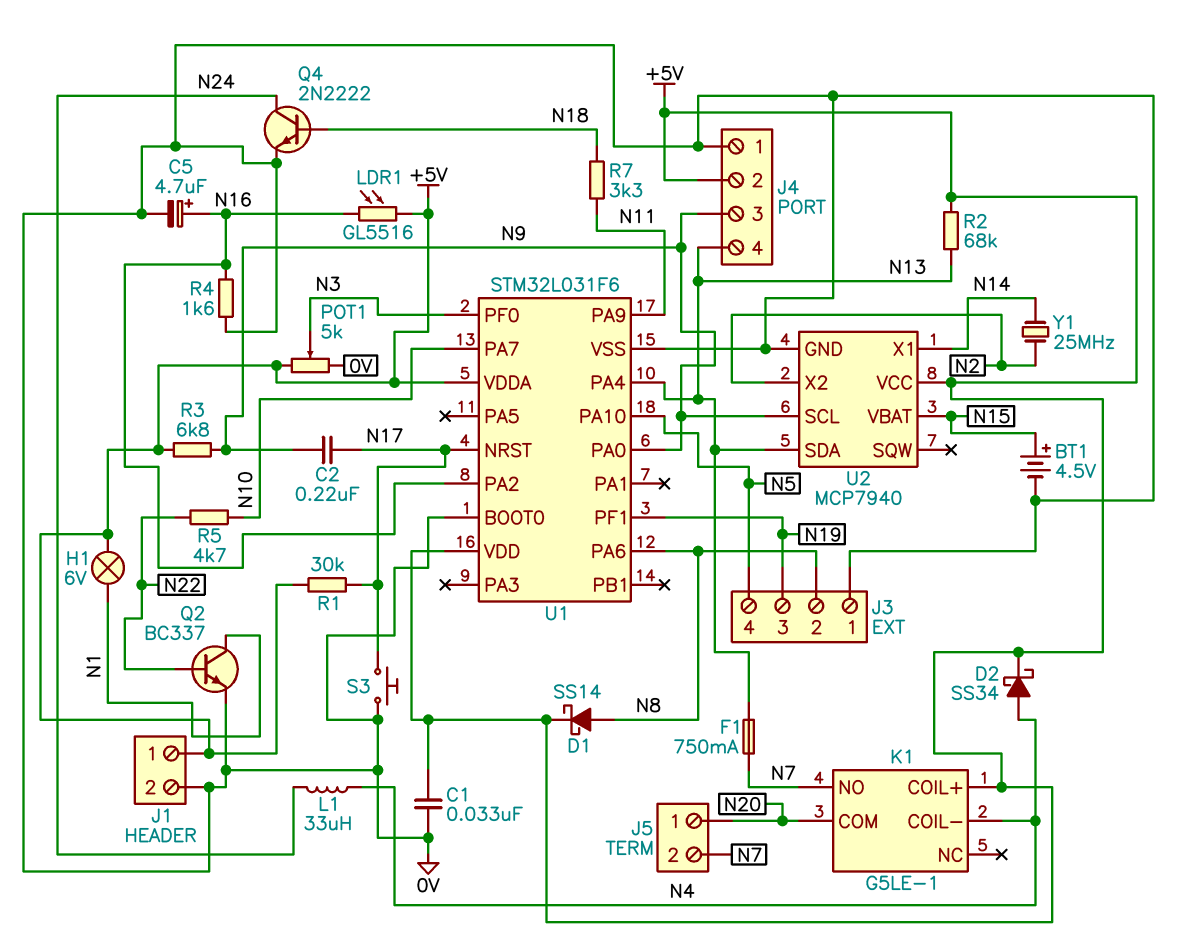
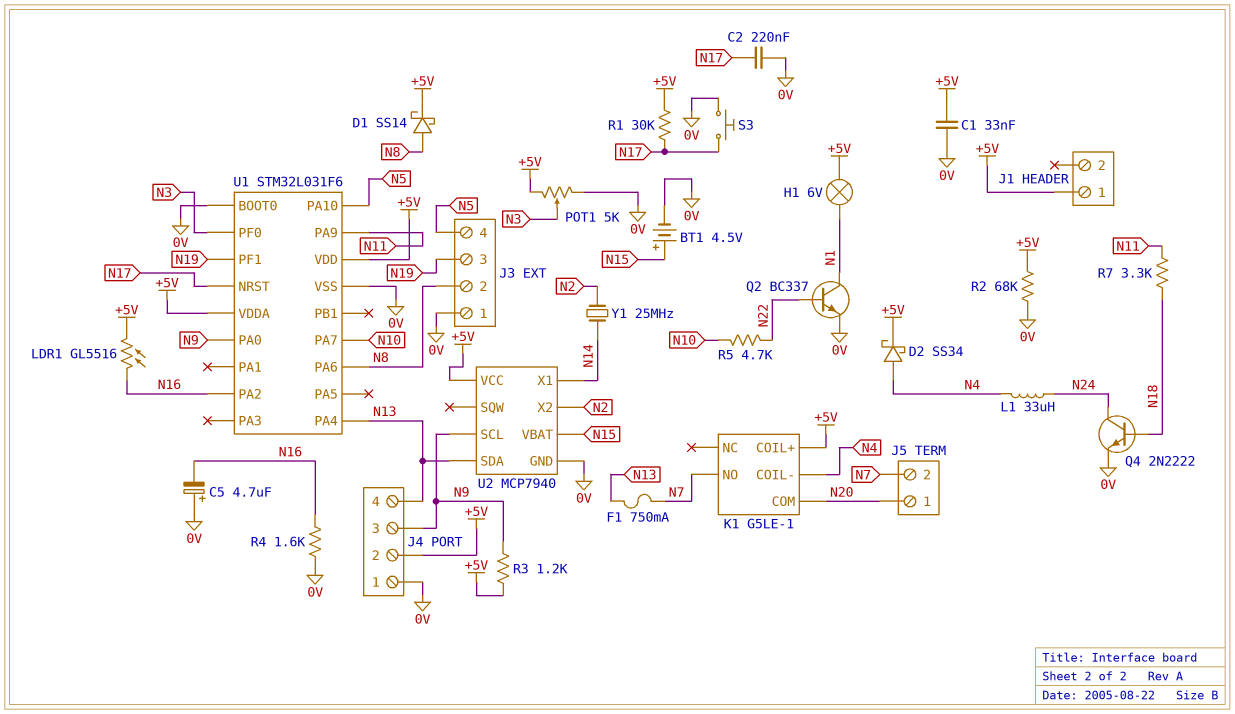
C2: 220nF (N9, N17) -> 220nF (0V, N17)
C5: 4.7uF (plus N16, minus 0V) -> 4.7uF (plus 0V, minus N16)
J1 pin 2: 0V -> none
R2: 68k (+5V, N13) -> 68k (+5V, 0V)
R3: 6.8k (+5V, N9) -> 1.2k (+5V, N9)

